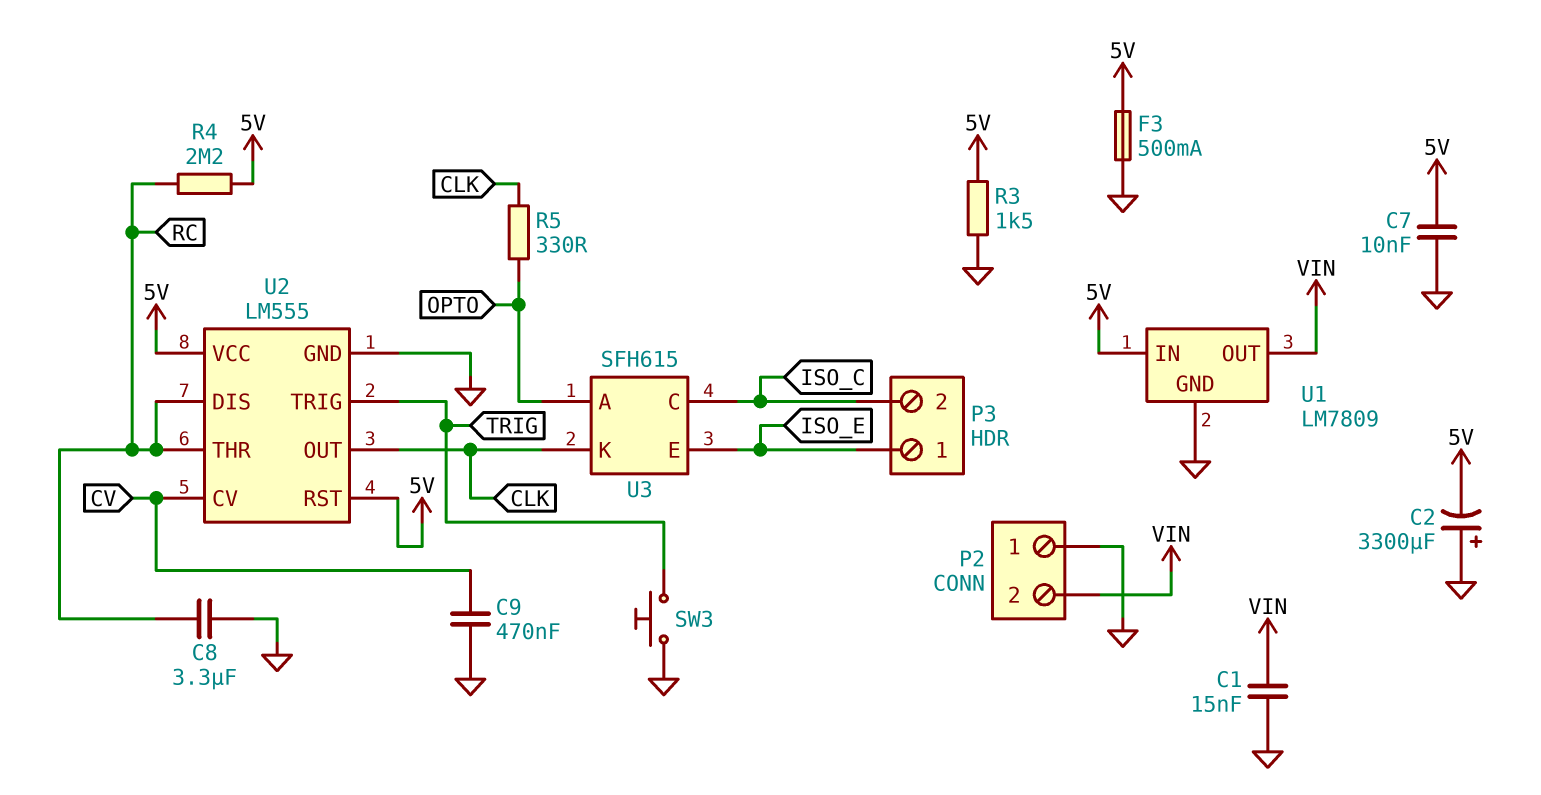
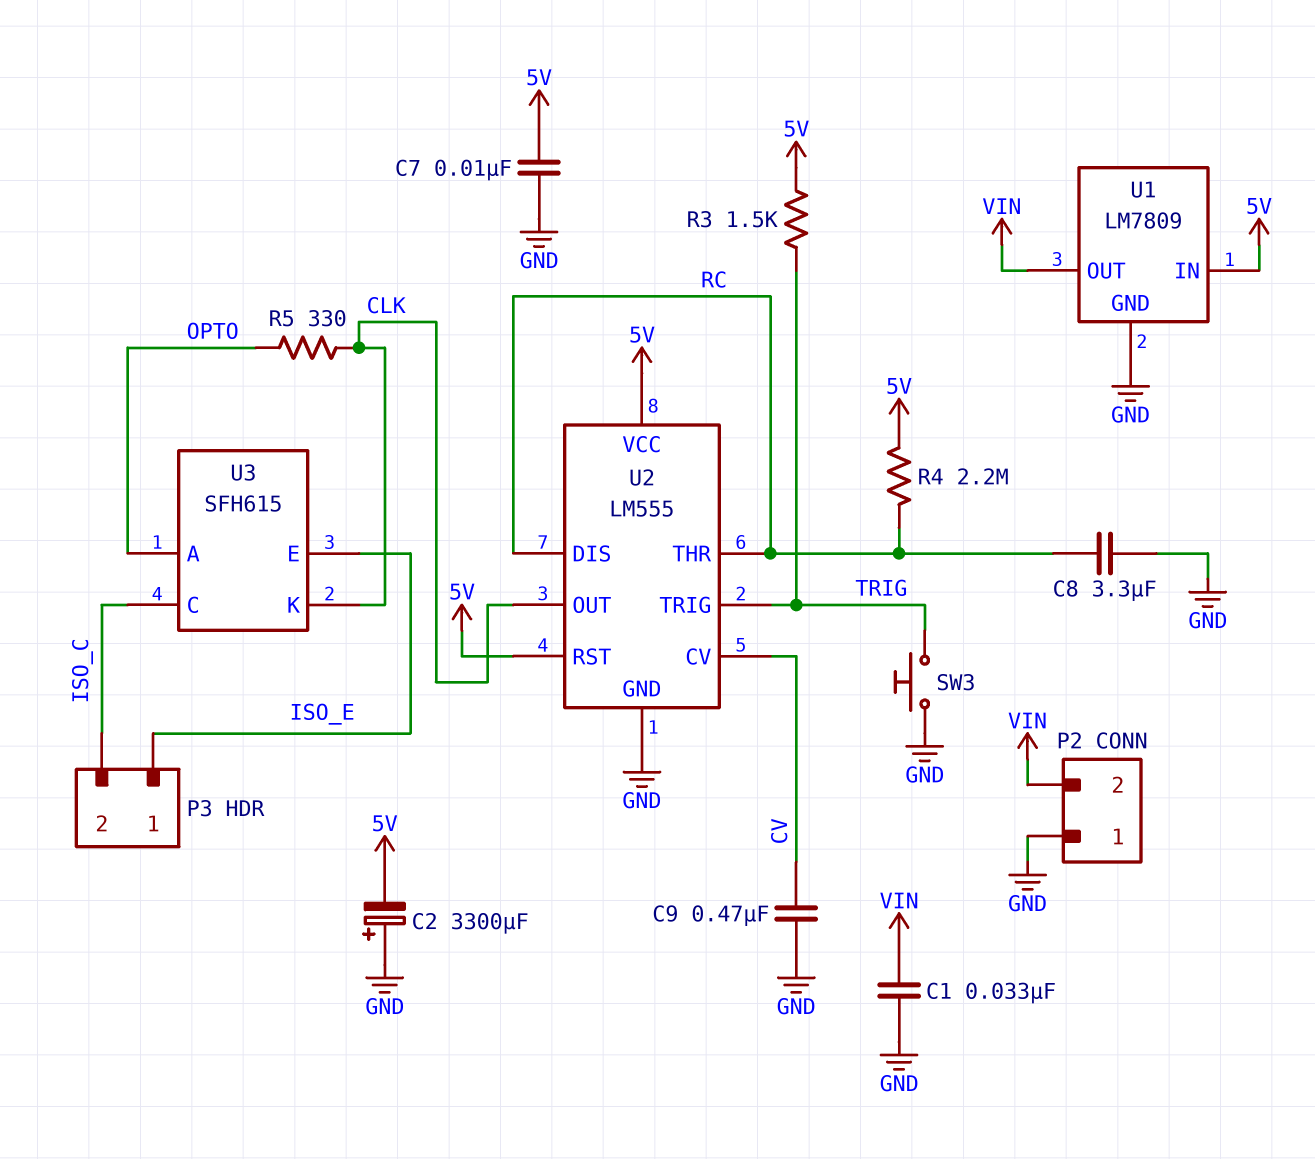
C1: 15nF (GND, VIN) -> 33nF (GND, VIN)
F3: 500mA (5V, GND) -> none
R3: 1.5k (5V, GND) -> 1.5k (5V, TRIG)

